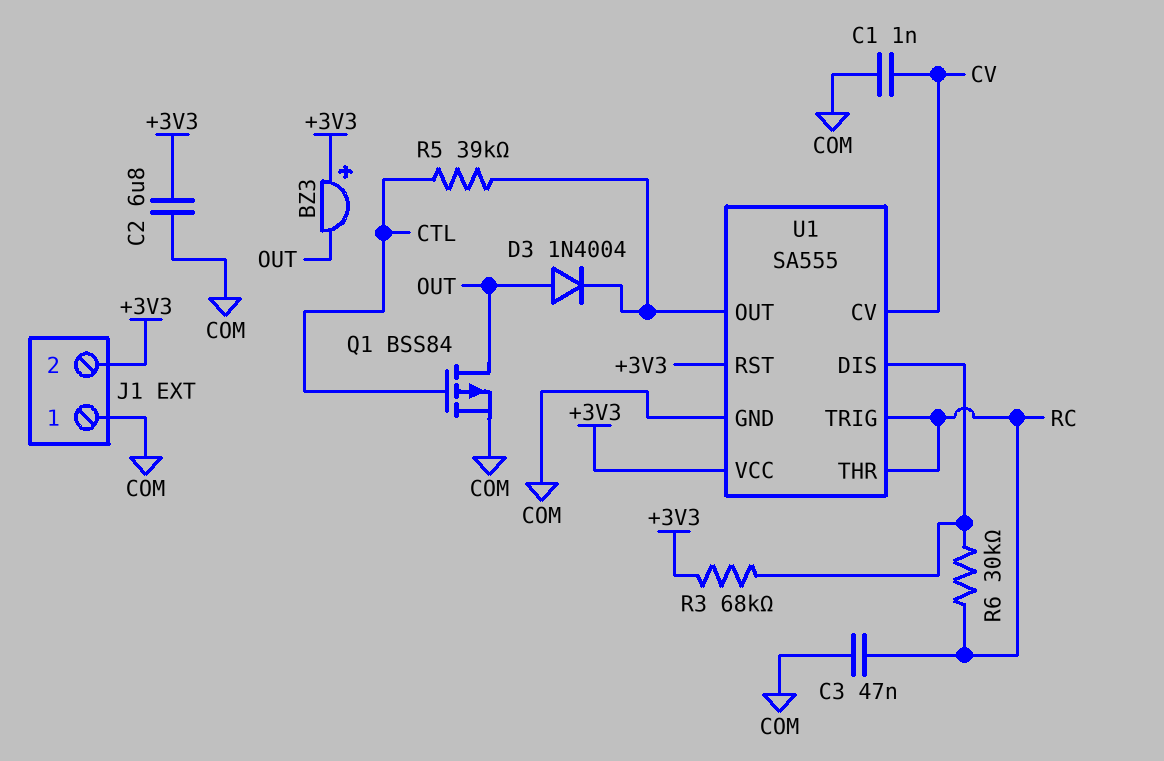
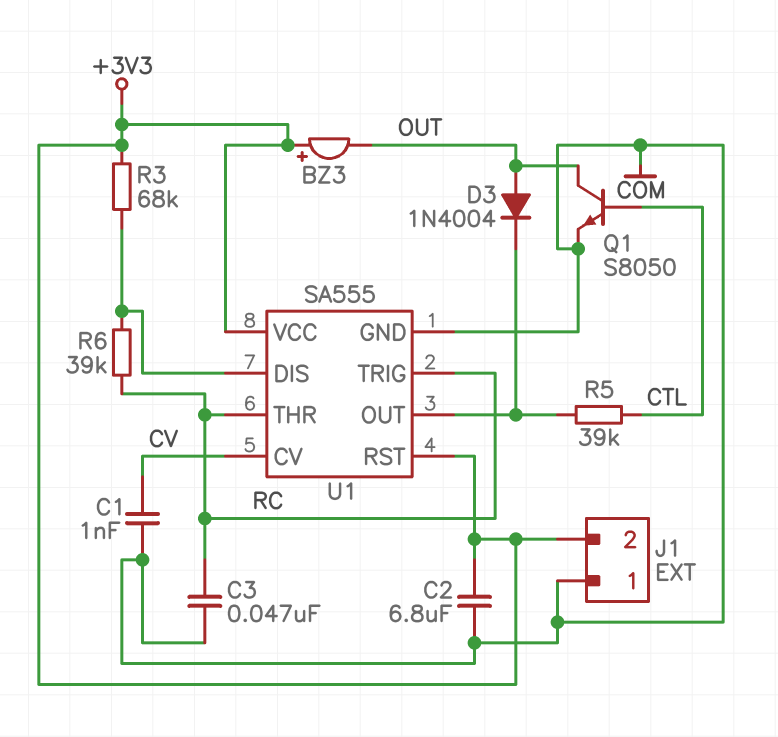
Q1: PMOS BSS84 (G CTL, D OUT, S COM) -> NPN S8050 (B CTL, C OUT, E COM)
R6: 30k (RC, U1/DIS) -> 39k (RC, U1/DIS)

